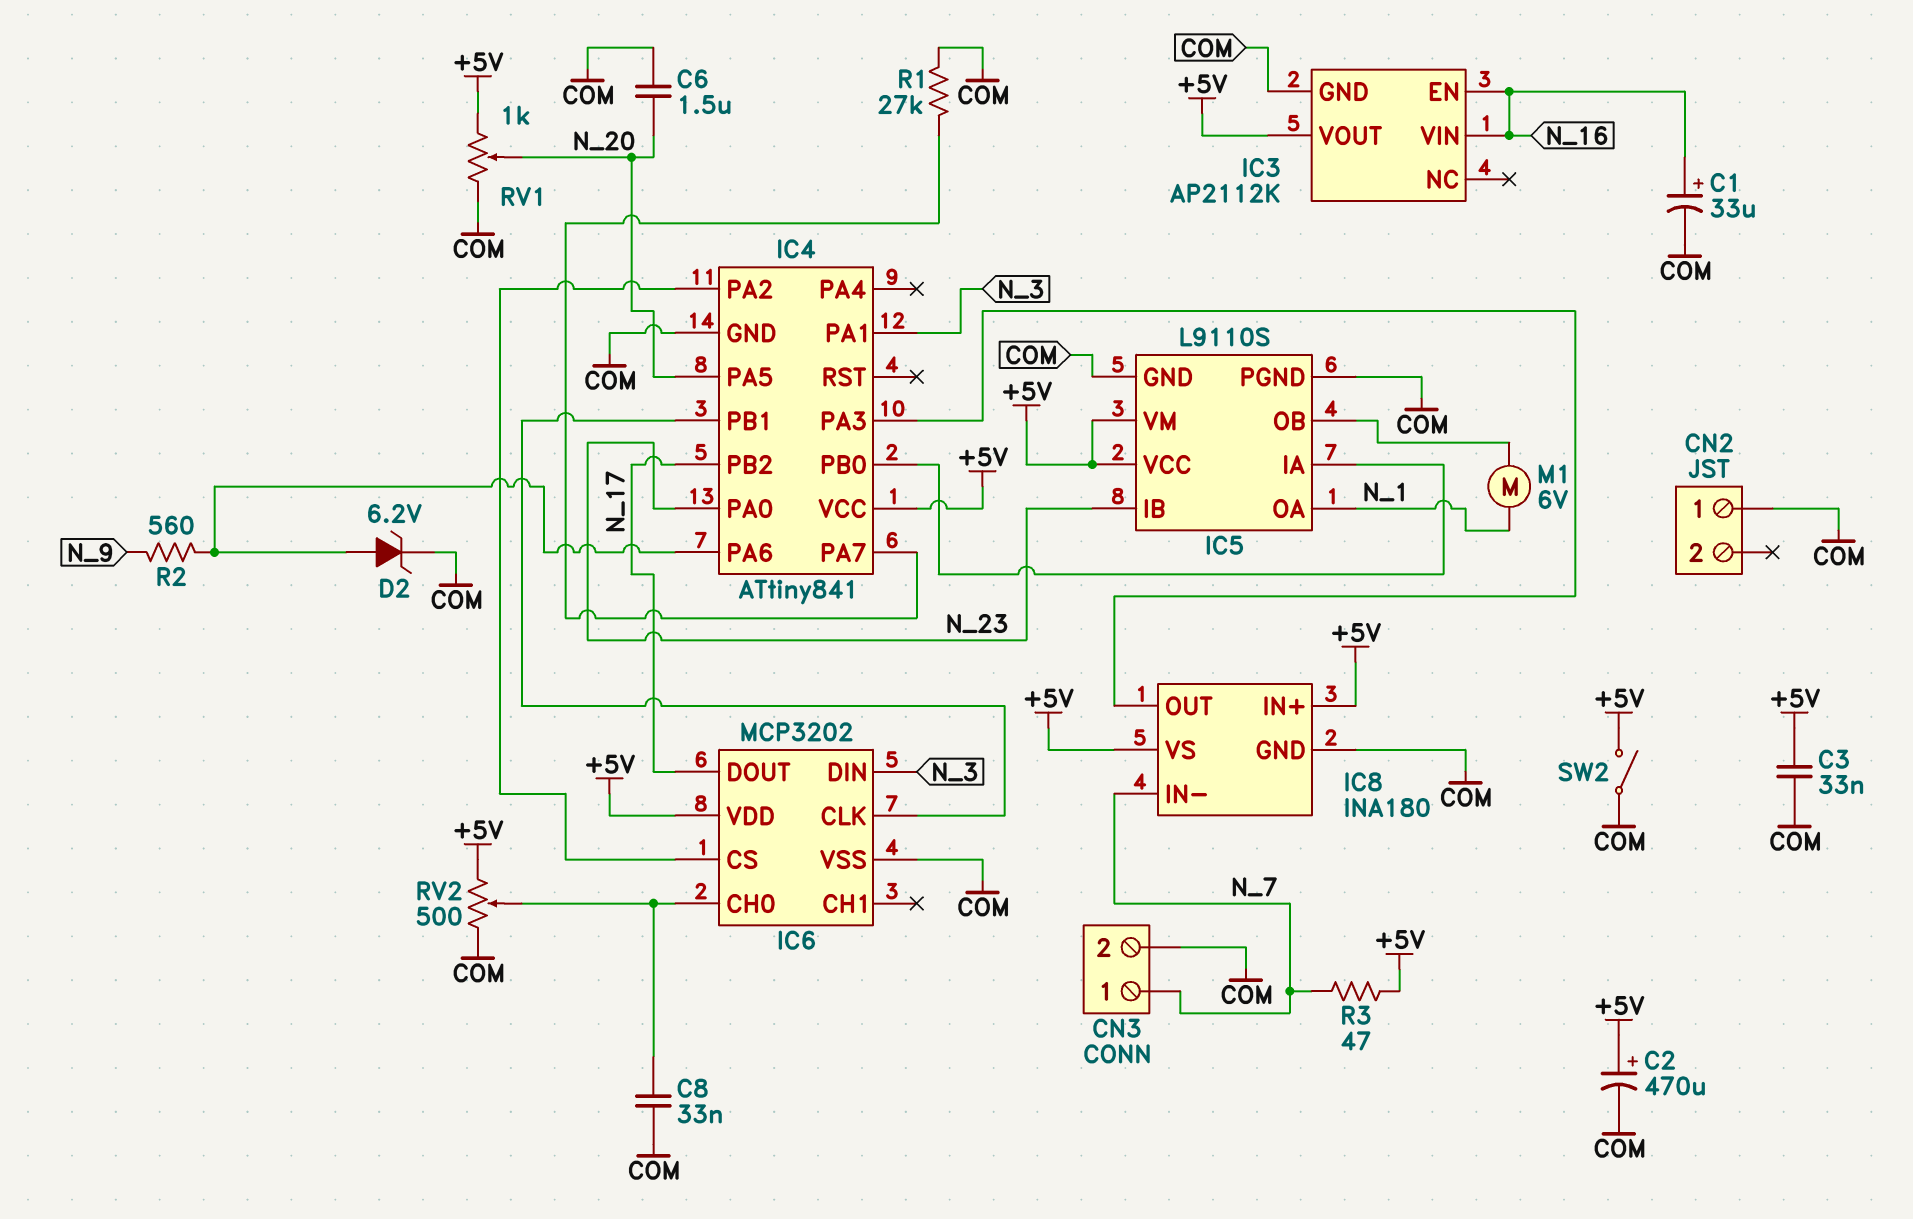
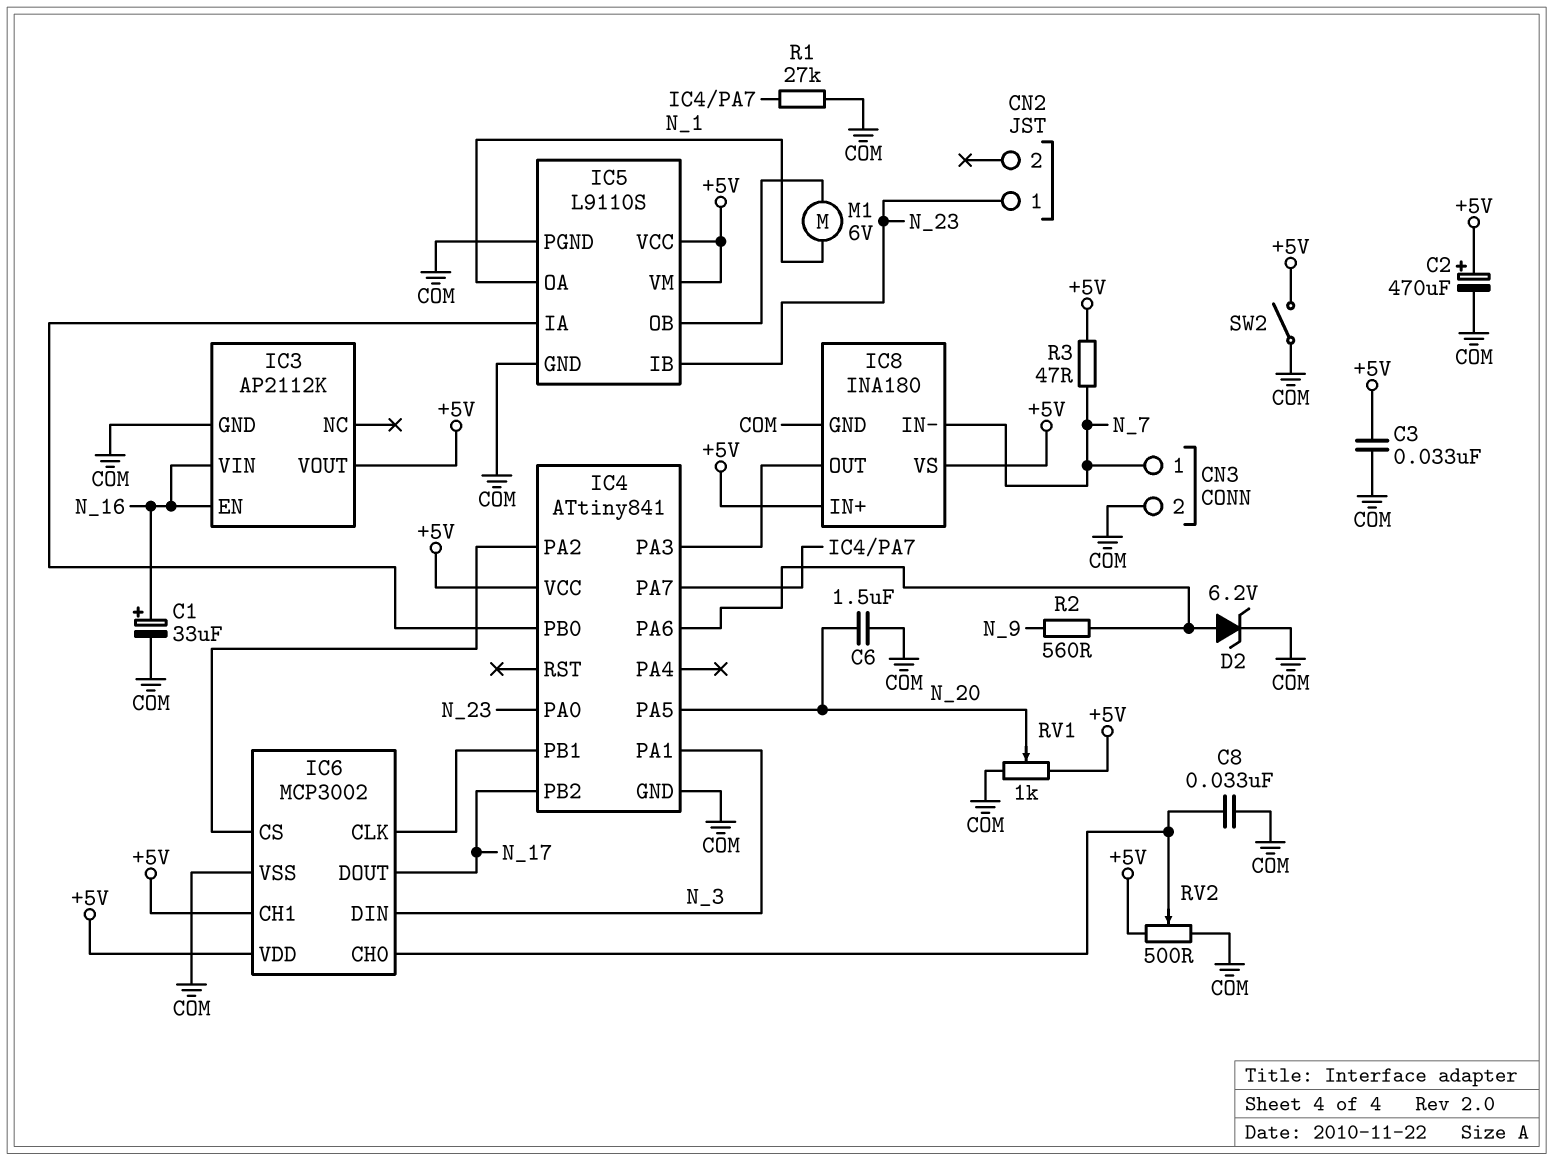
CN2 pin 1: COM -> N_23
IC6: MCP3202 -> MCP3002
IC6 pin CH1: none -> +5V

